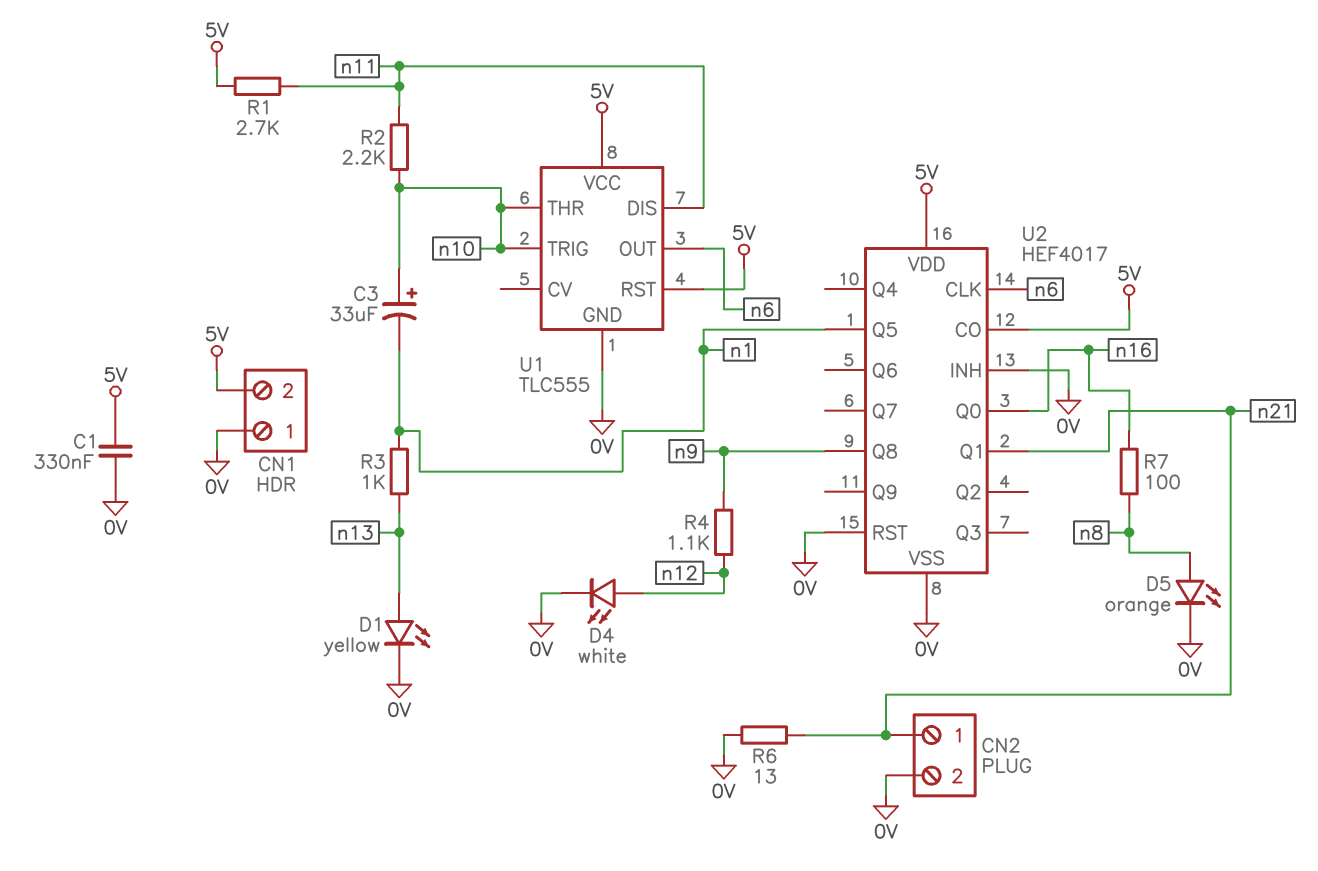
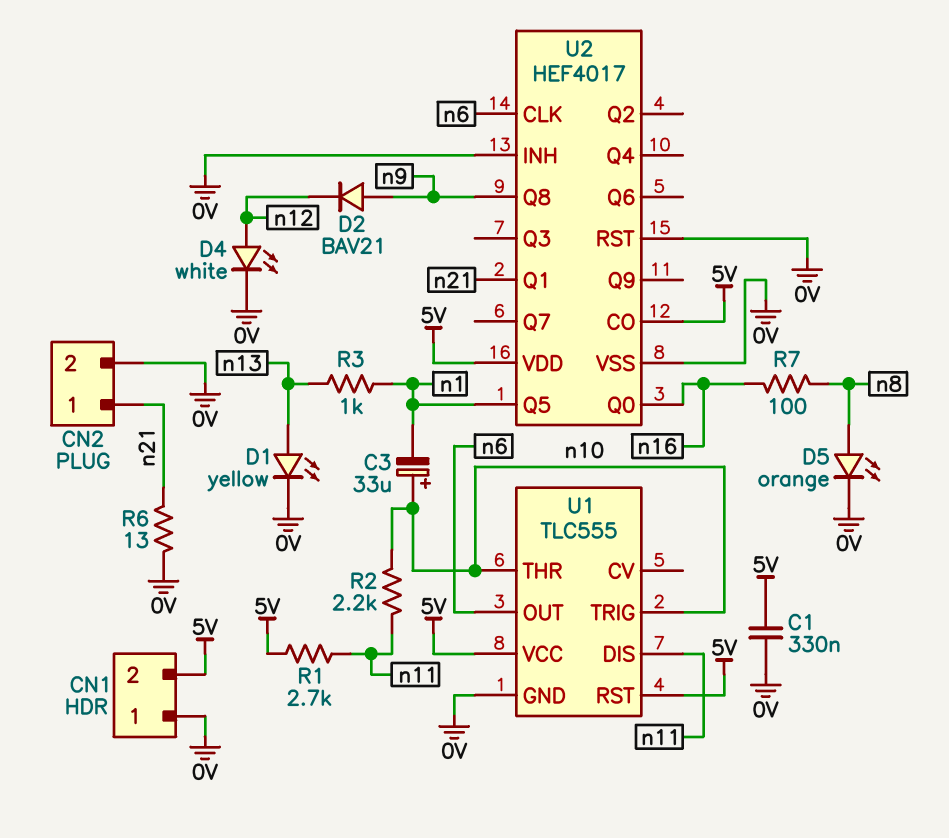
D2: none -> diode BAV21 (A n9, K n12)
R4: 1.1k (n9, n12) -> none

